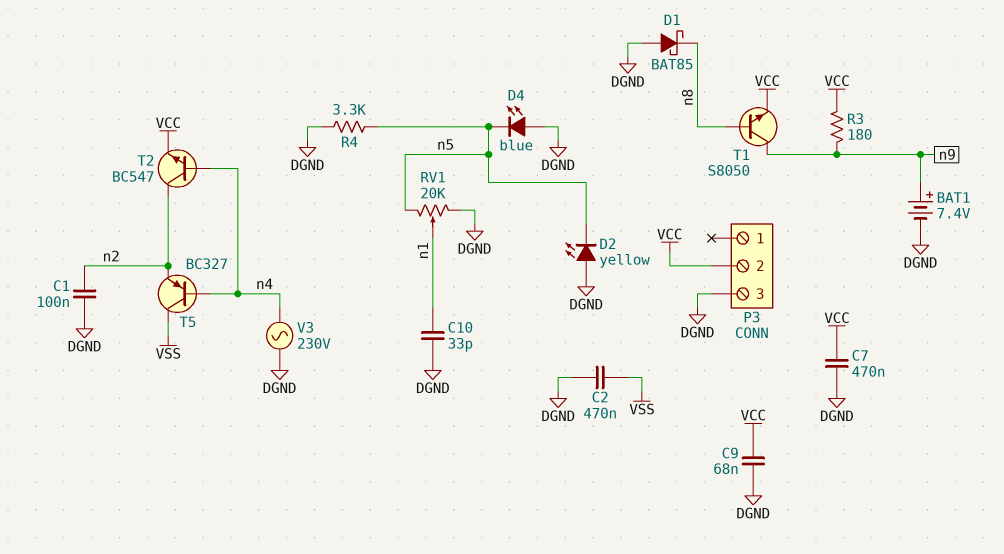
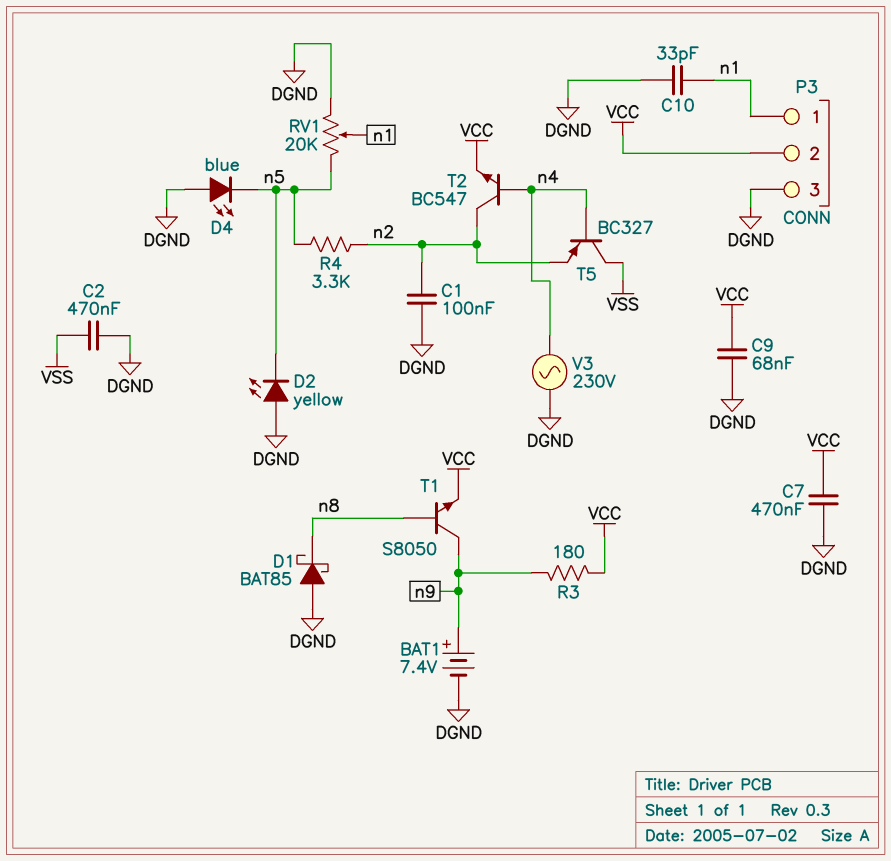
P3 pin 1: none -> n1
R4: 3.3k (DGND, n5) -> 3.3k (n2, n5)

